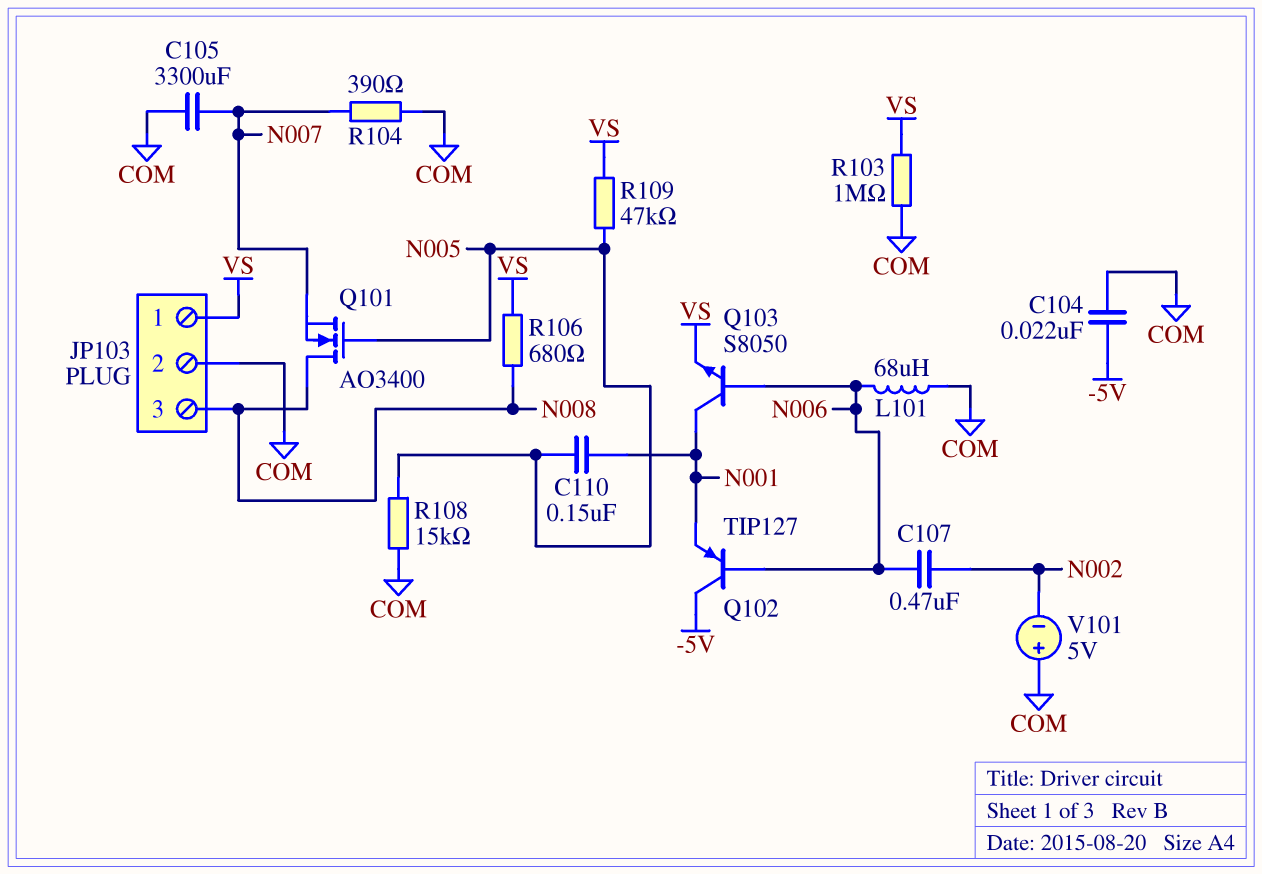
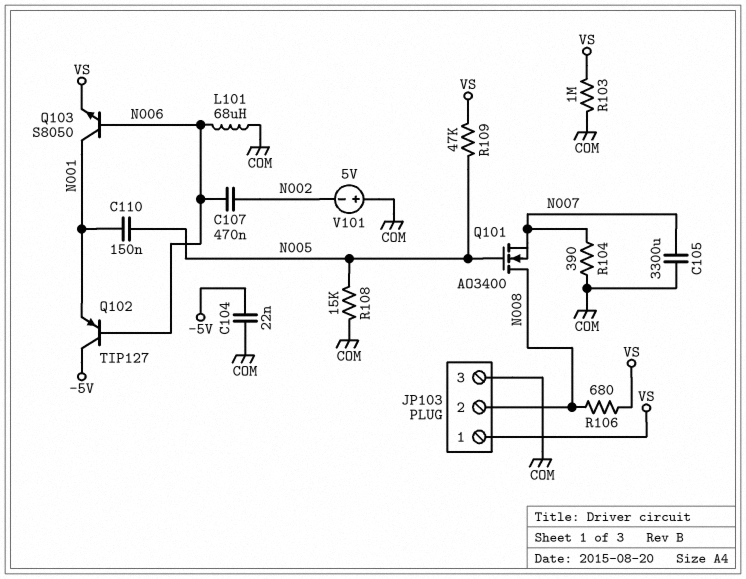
JP103 pin 2: COM -> N008
JP103 pin 3: N008 -> COM

